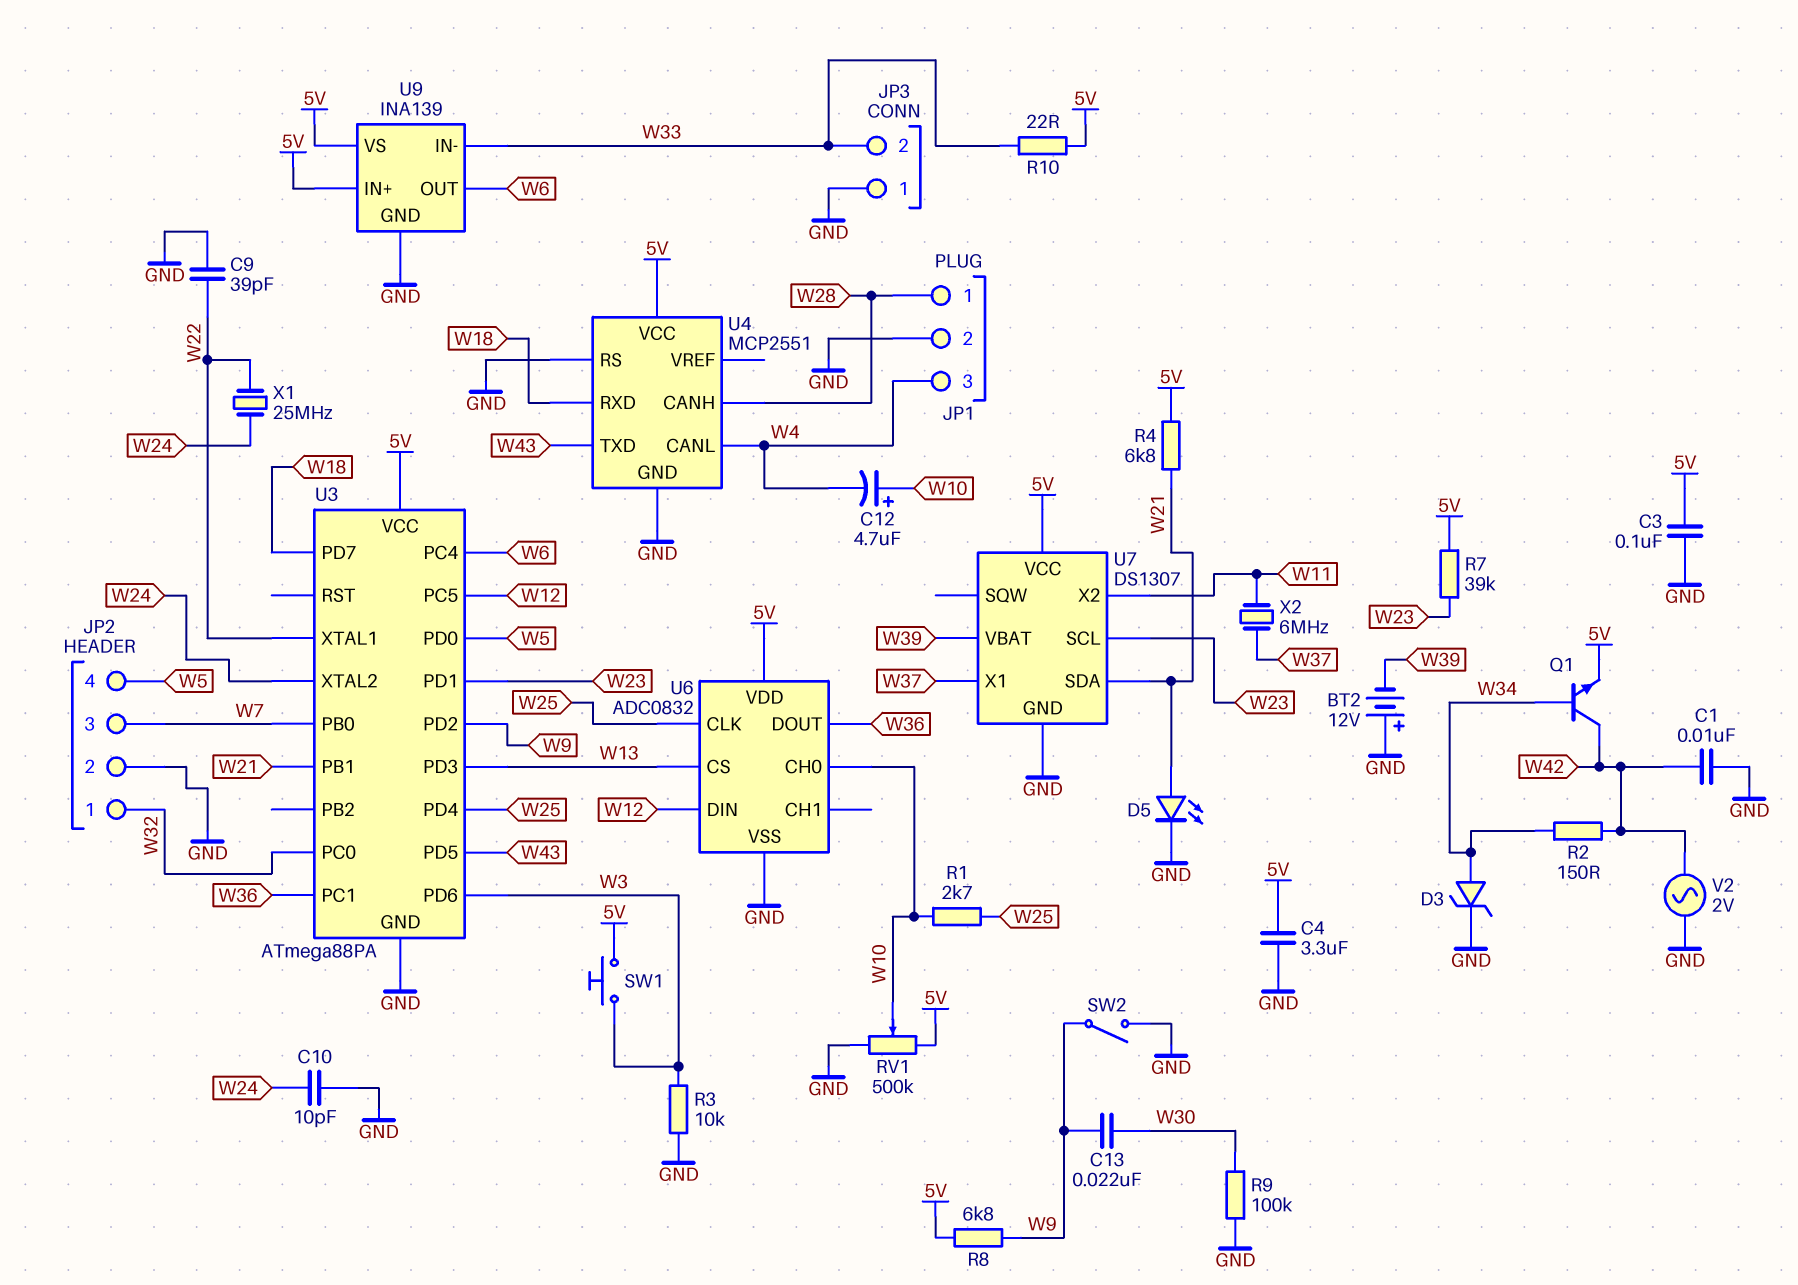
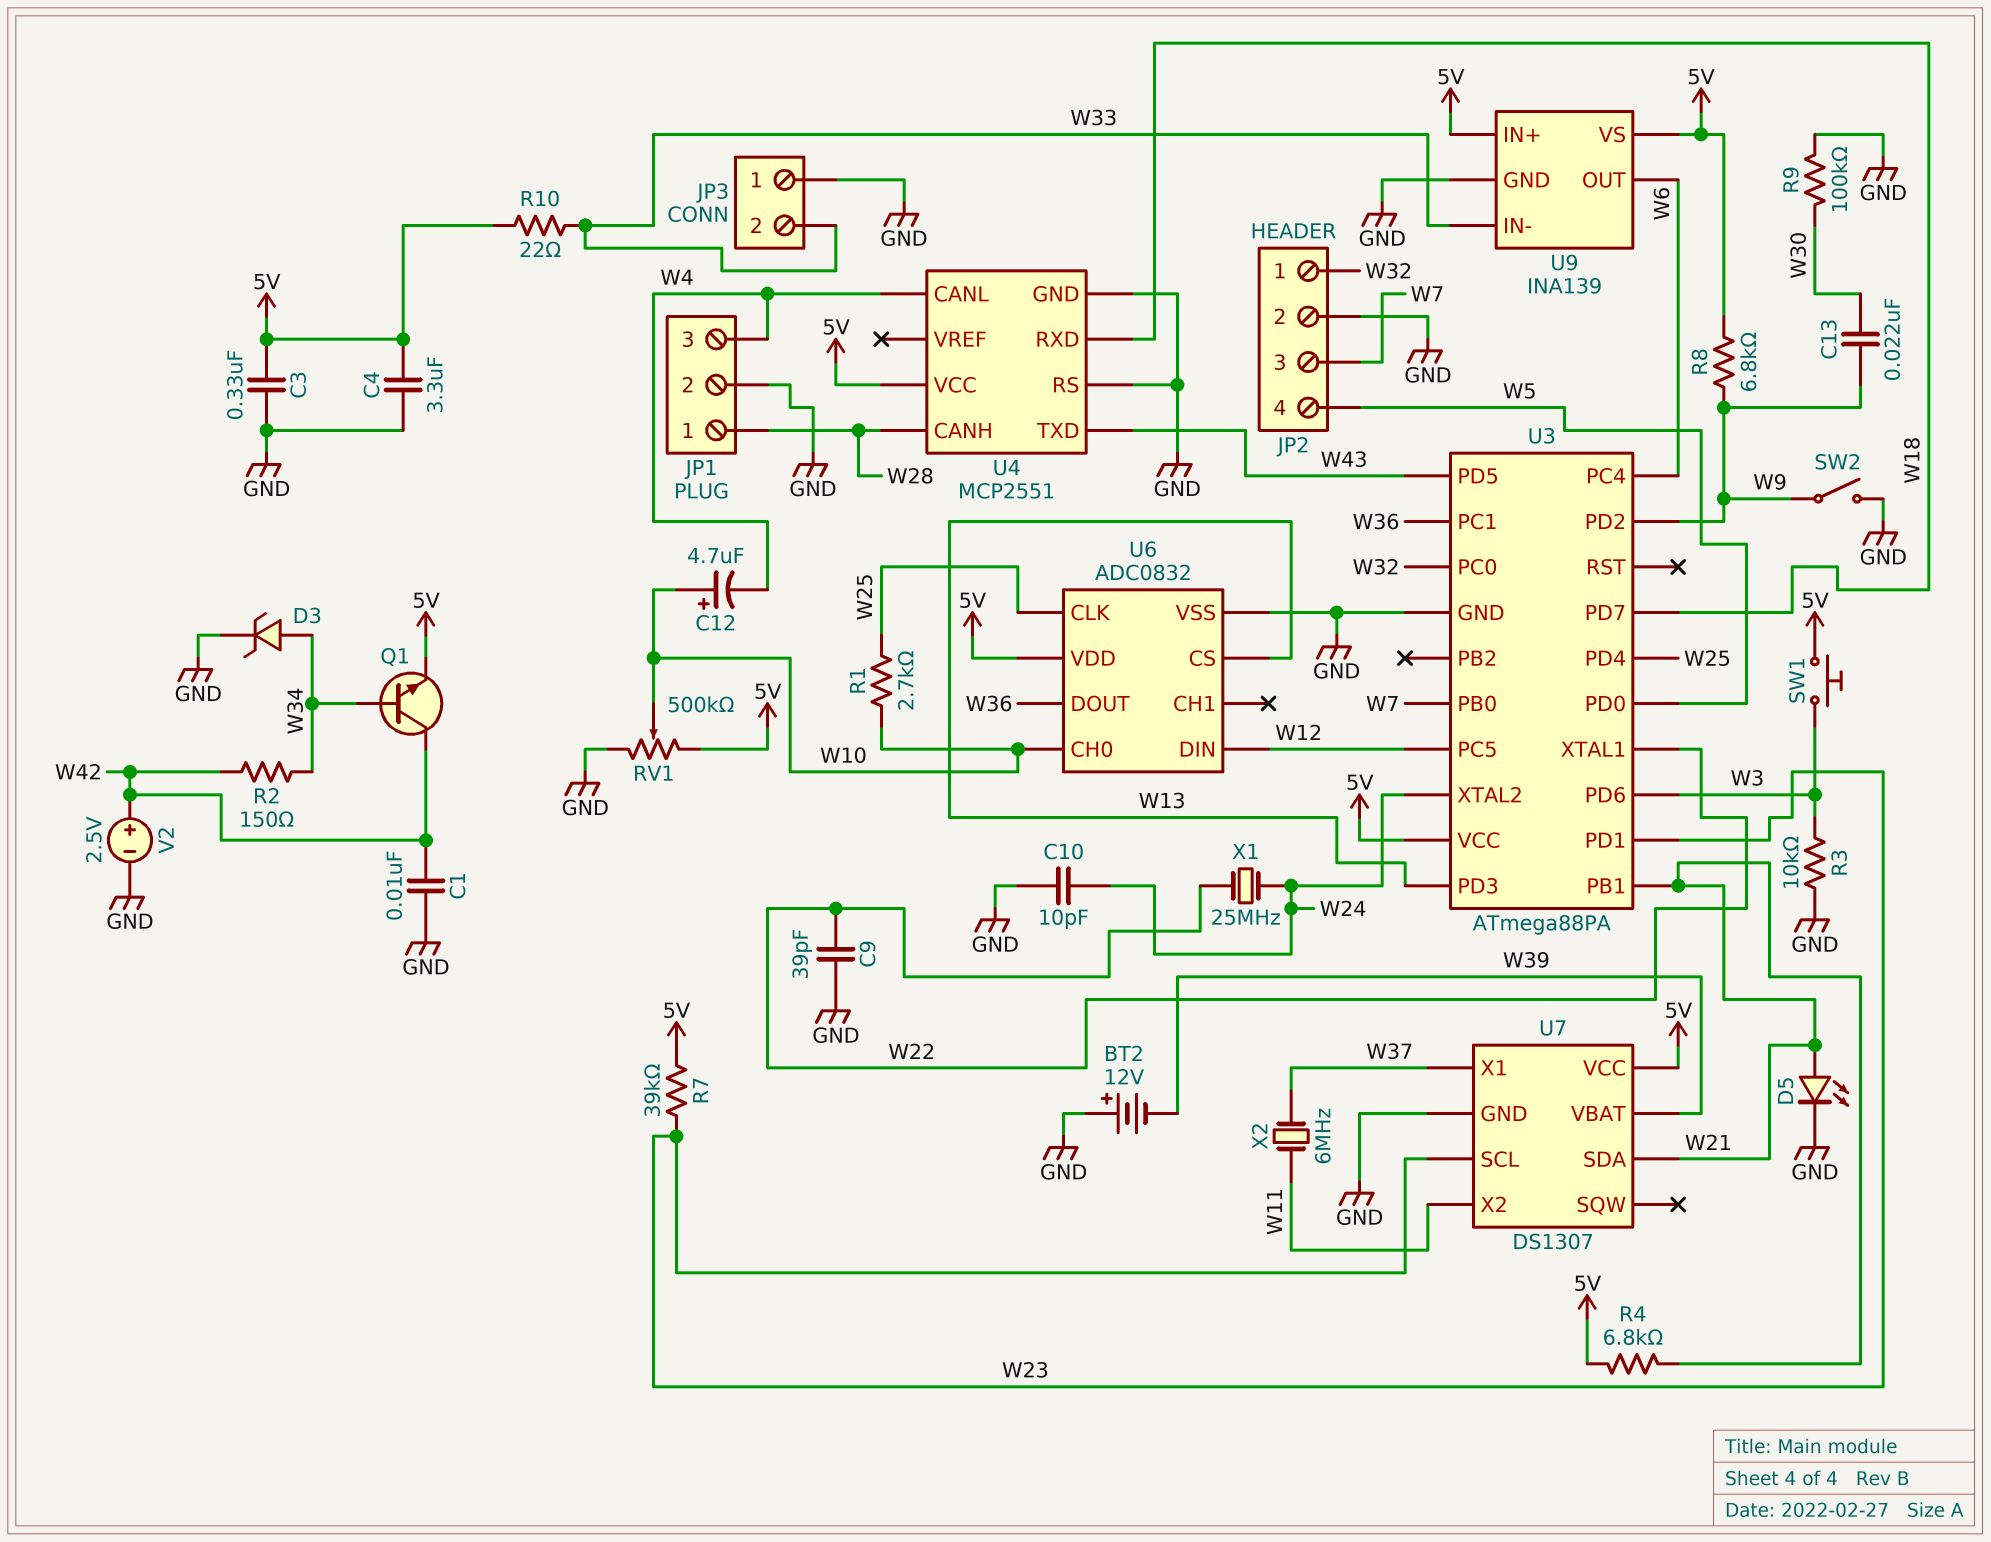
C3: 100nF (5V, GND) -> 330nF (5V, GND)
V2: AC 2V (GND, W42) -> 2.5V (plus W42, minus GND)

